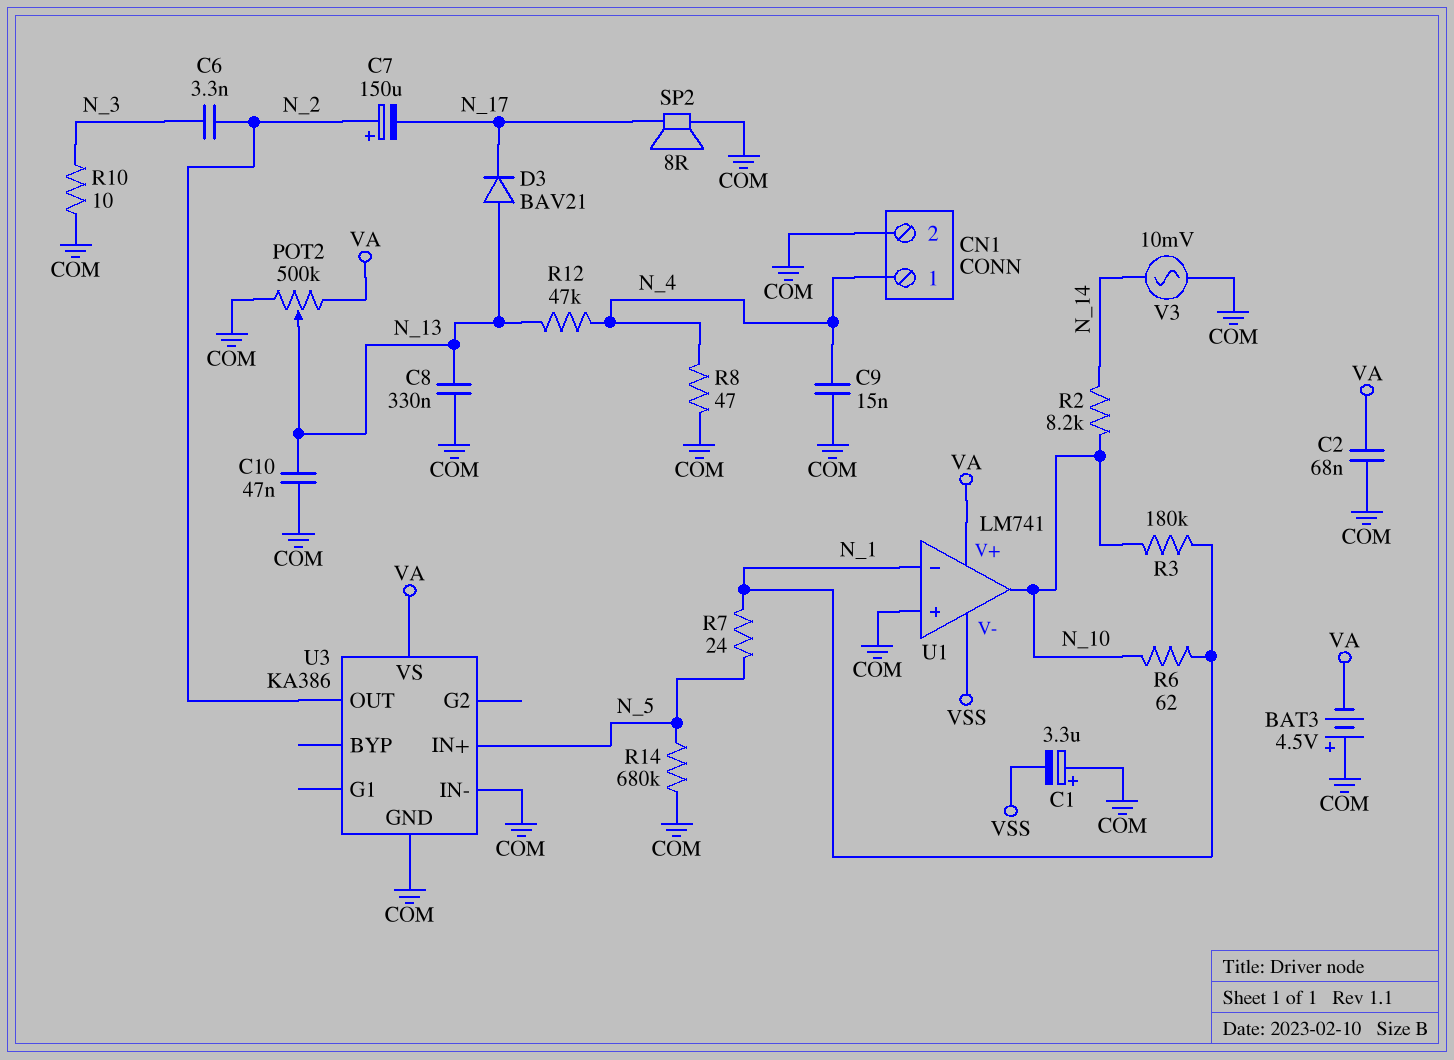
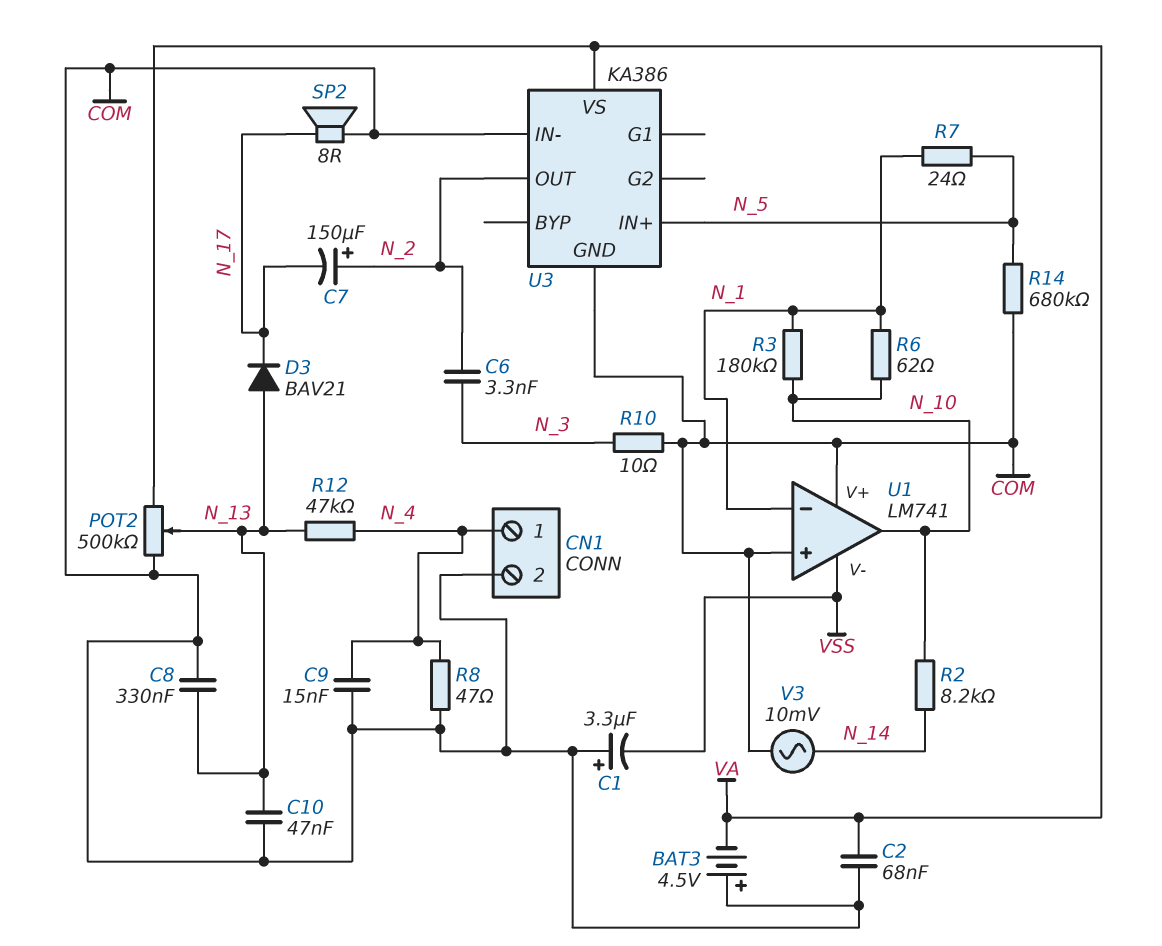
U1 pin V+: VA -> COM

